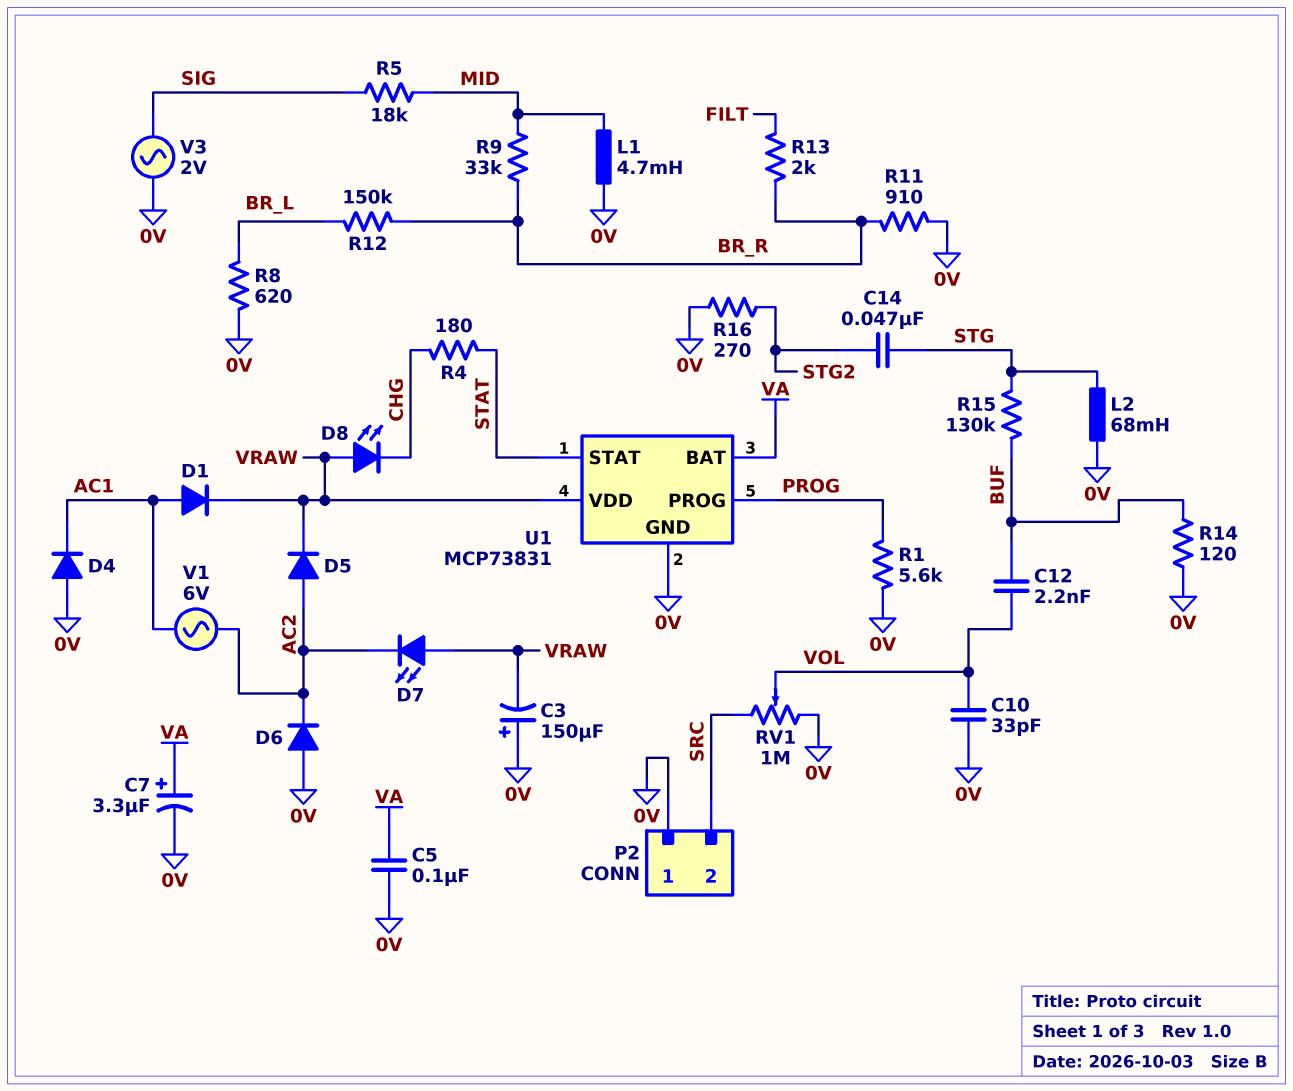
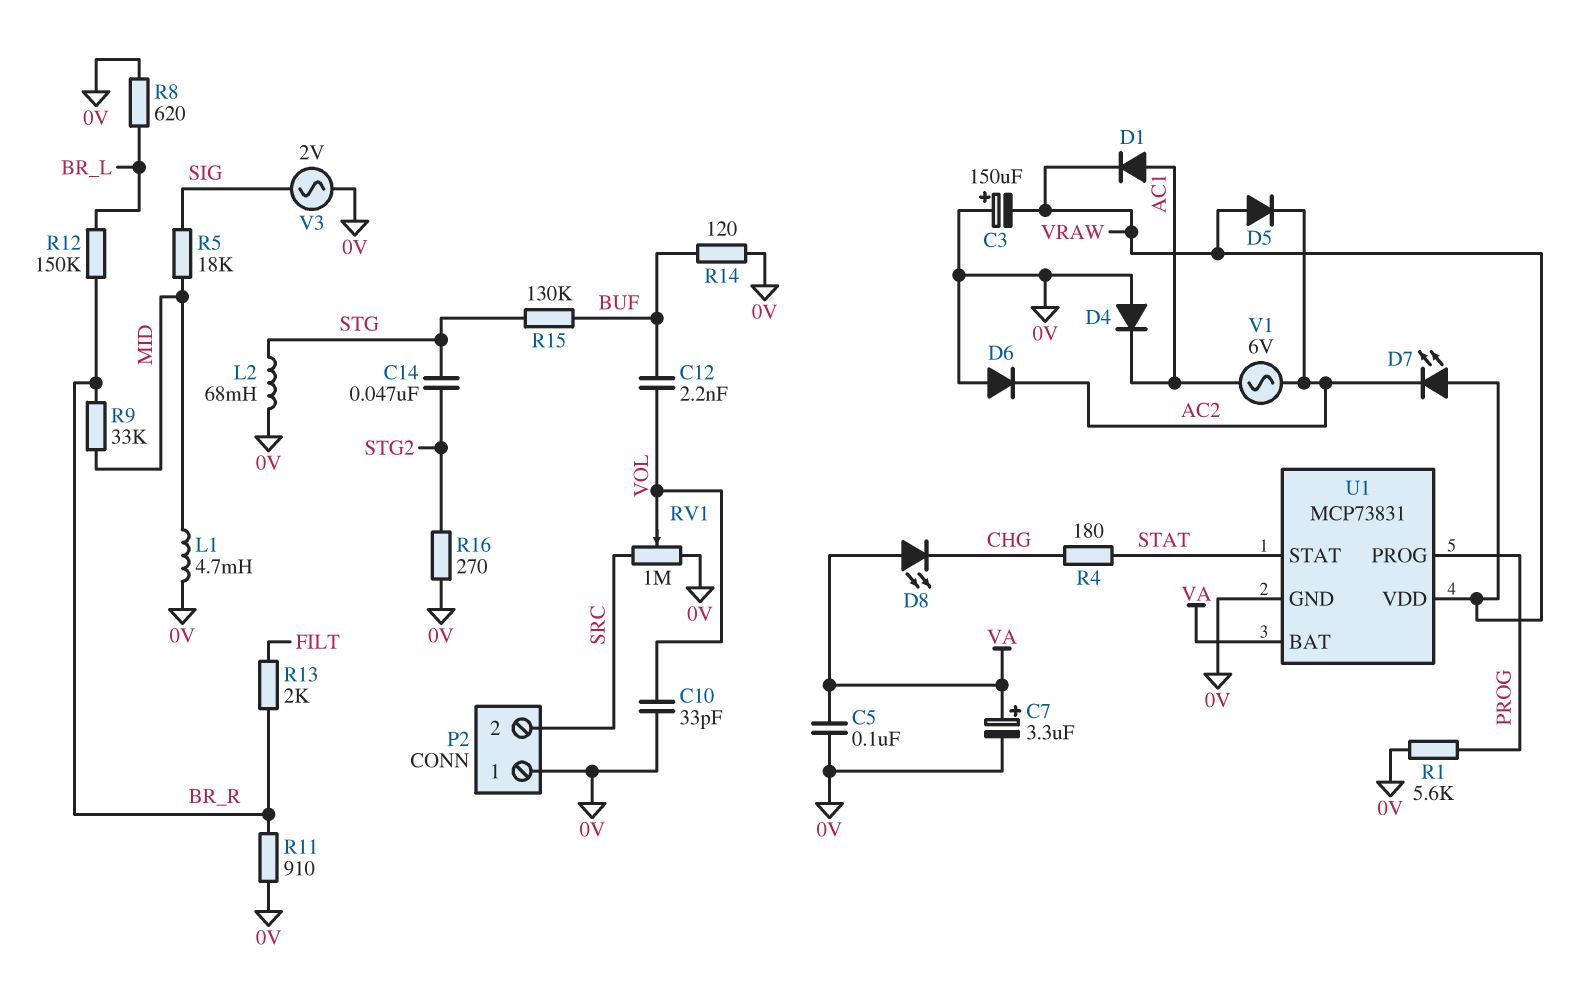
D5: diode (A AC2, K VRAW) -> diode (A VRAW, K AC2)
D8: LED (A VRAW, K CHG) -> LED (A VA, K CHG)

